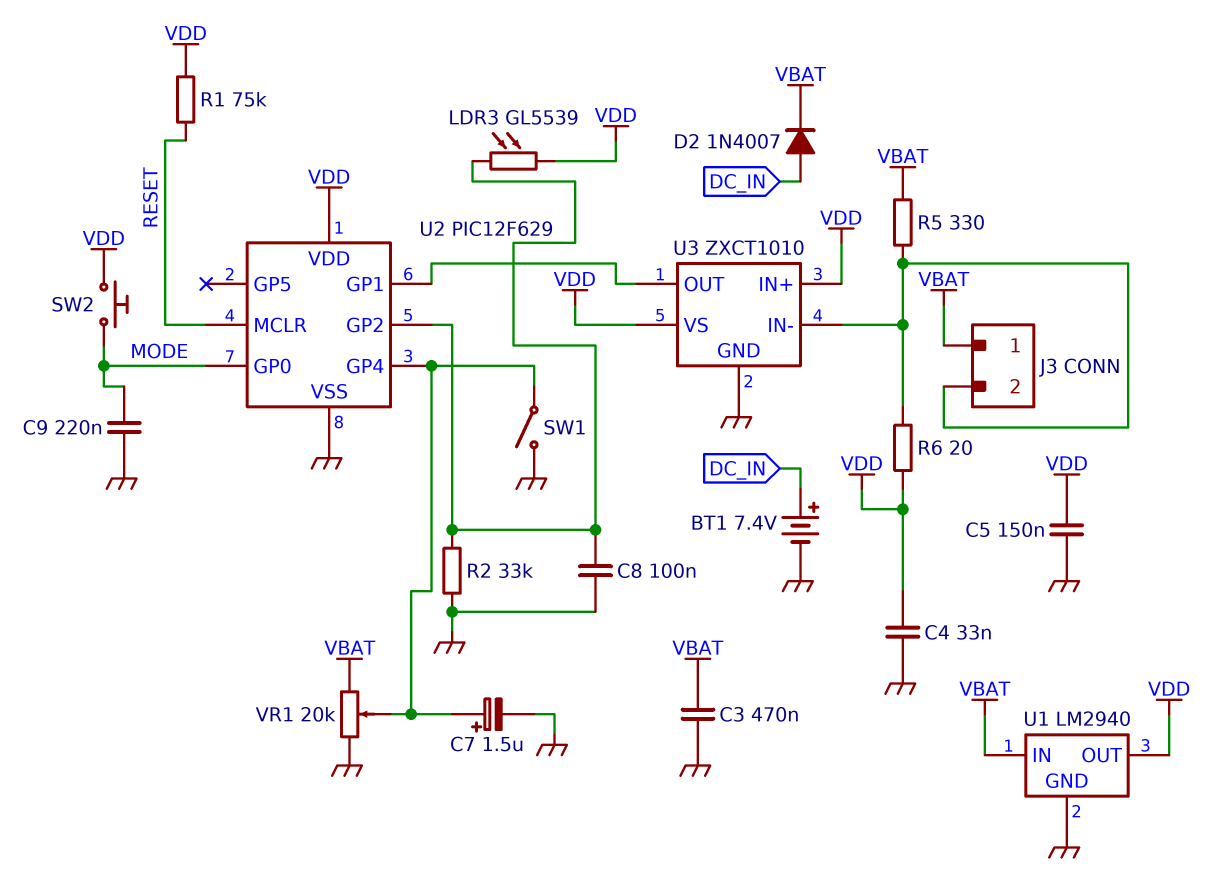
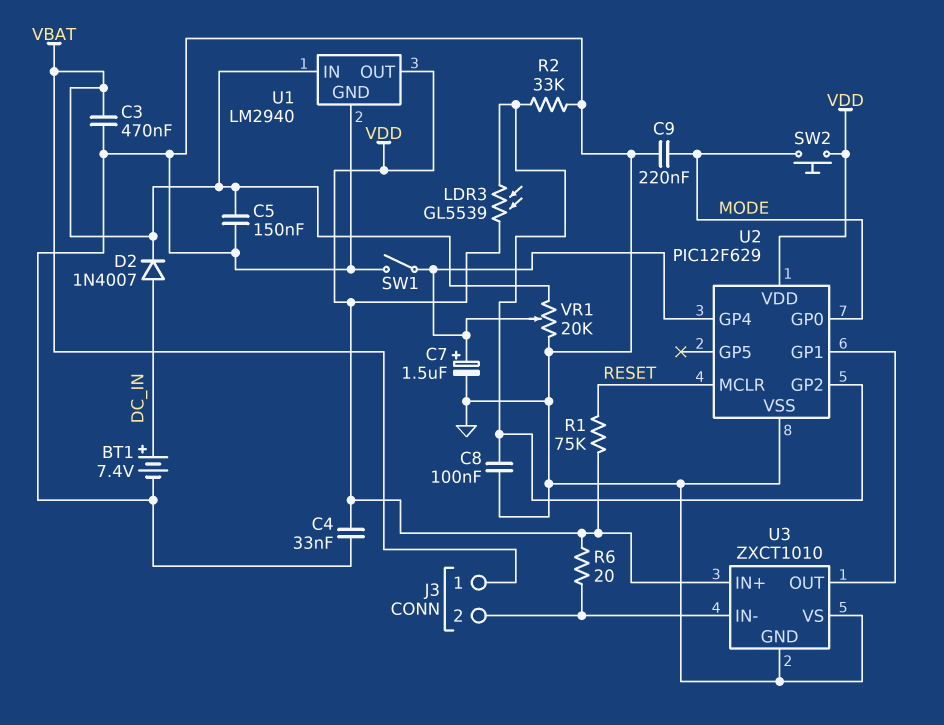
C5: 150nF (GND, VDD) -> 150nF (GND, VBAT)
R5: 330 (J3/2, VBAT) -> none
U3 pin VS: VDD -> GND

